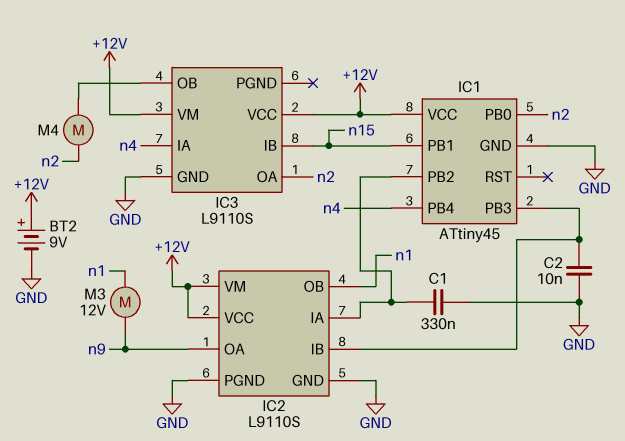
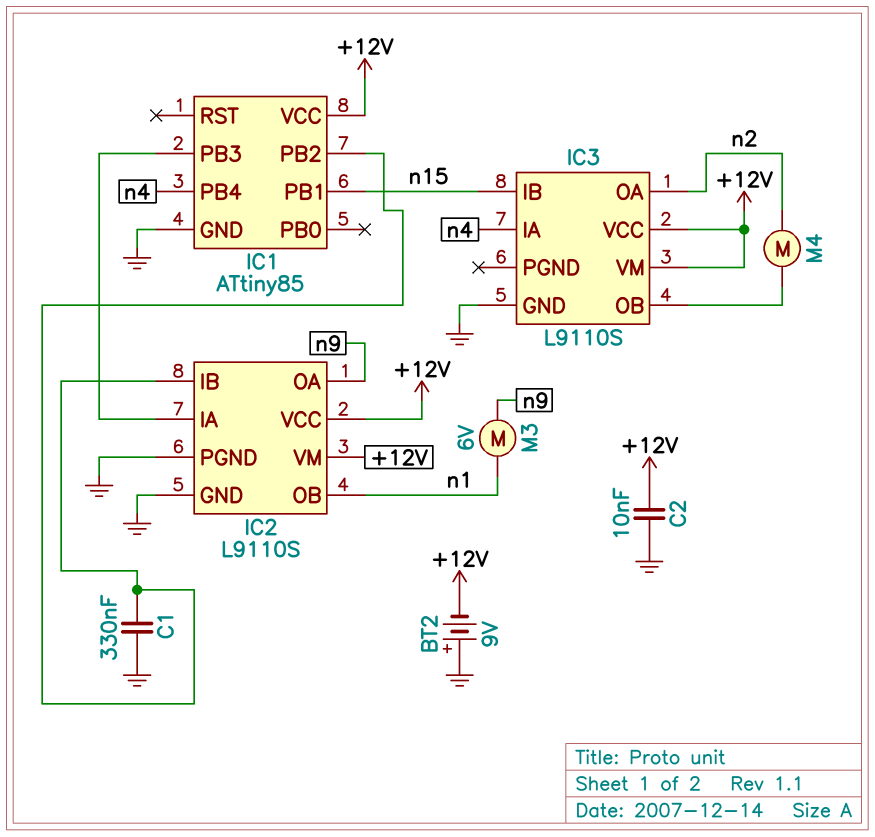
BT2: 9V (plus +12V, minus GND) -> 9V (plus GND, minus +12V)
C2: 10nF (GND, IC1/PB3) -> 10nF (+12V, GND)
IC1: ATtiny45 -> ATtiny85
IC1 pin PB0: n2 -> none
IC2 pin IA: IC1/PB2 -> IC1/PB3
IC2 pin IB: IC1/PB3 -> IC1/PB2
M3: motor 12V (n1, n9) -> motor 6V (n1, n9)

